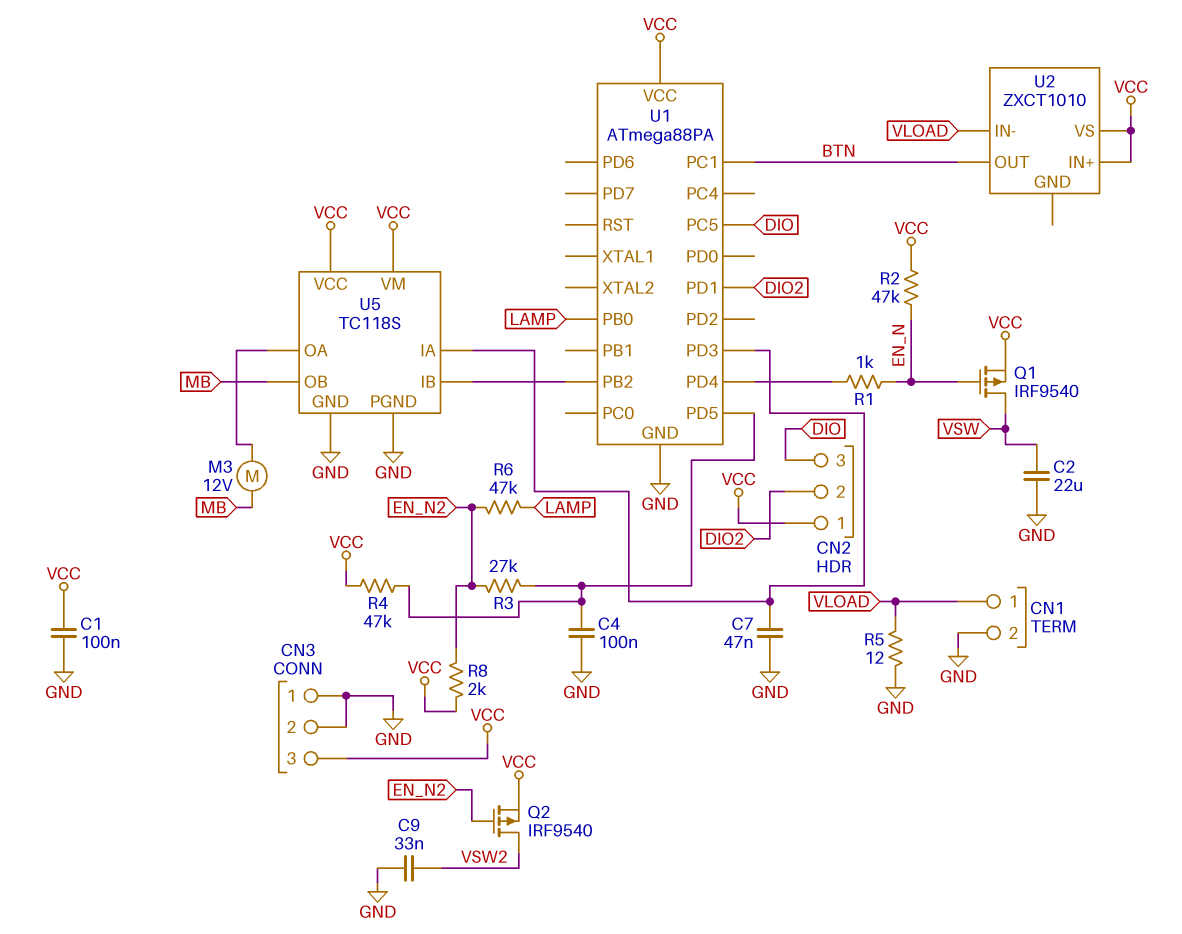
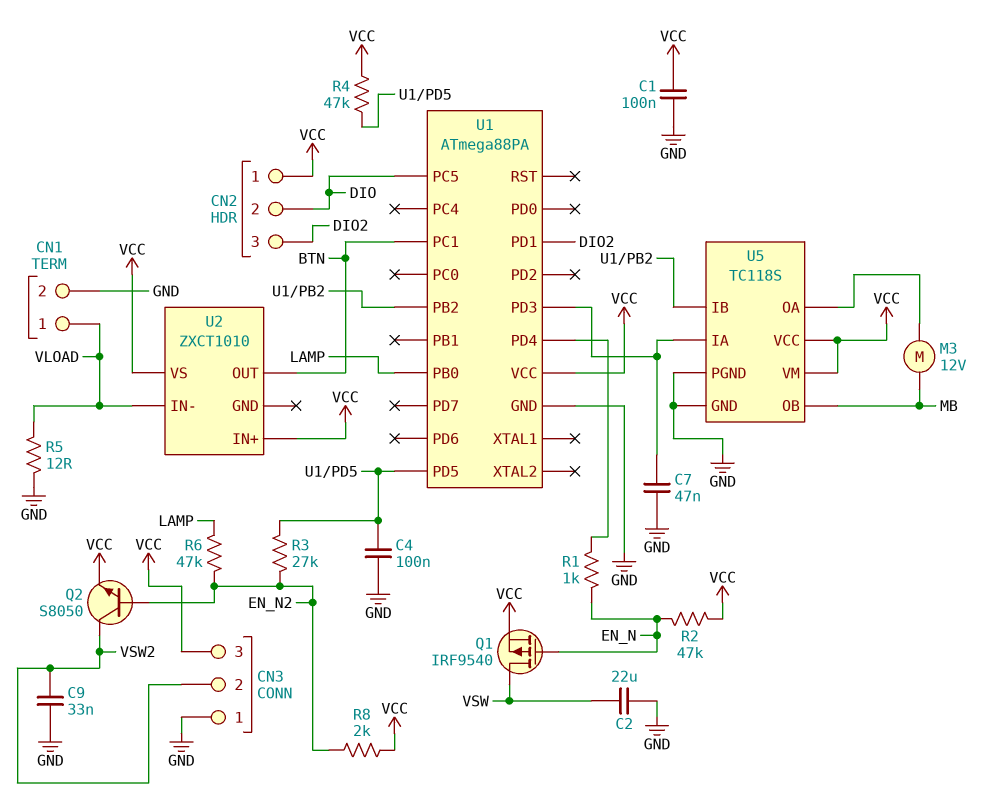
CN2 pin 2: DIO2 -> DIO
CN2 pin 3: DIO -> DIO2
CN3 pin 2: GND -> VSW2
Q2: PMOS IRF9540 (G EN_N2, D VSW2, S VCC) -> NPN S8050 (B EN_N2, C VSW2, E VCC)

